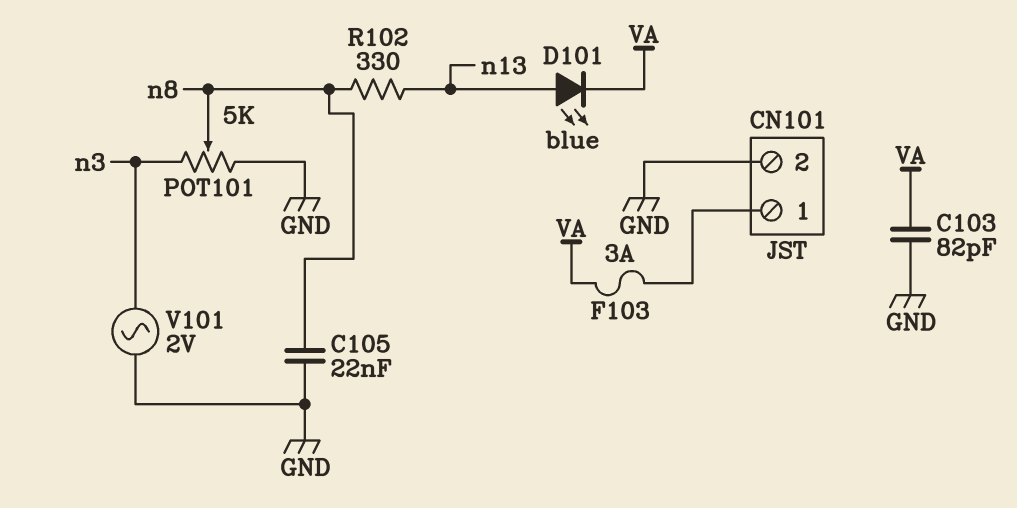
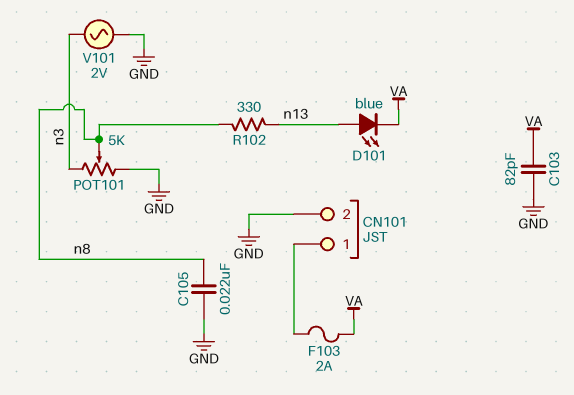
F103: 3A (CN101/1, VA) -> 2A (CN101/1, VA)

